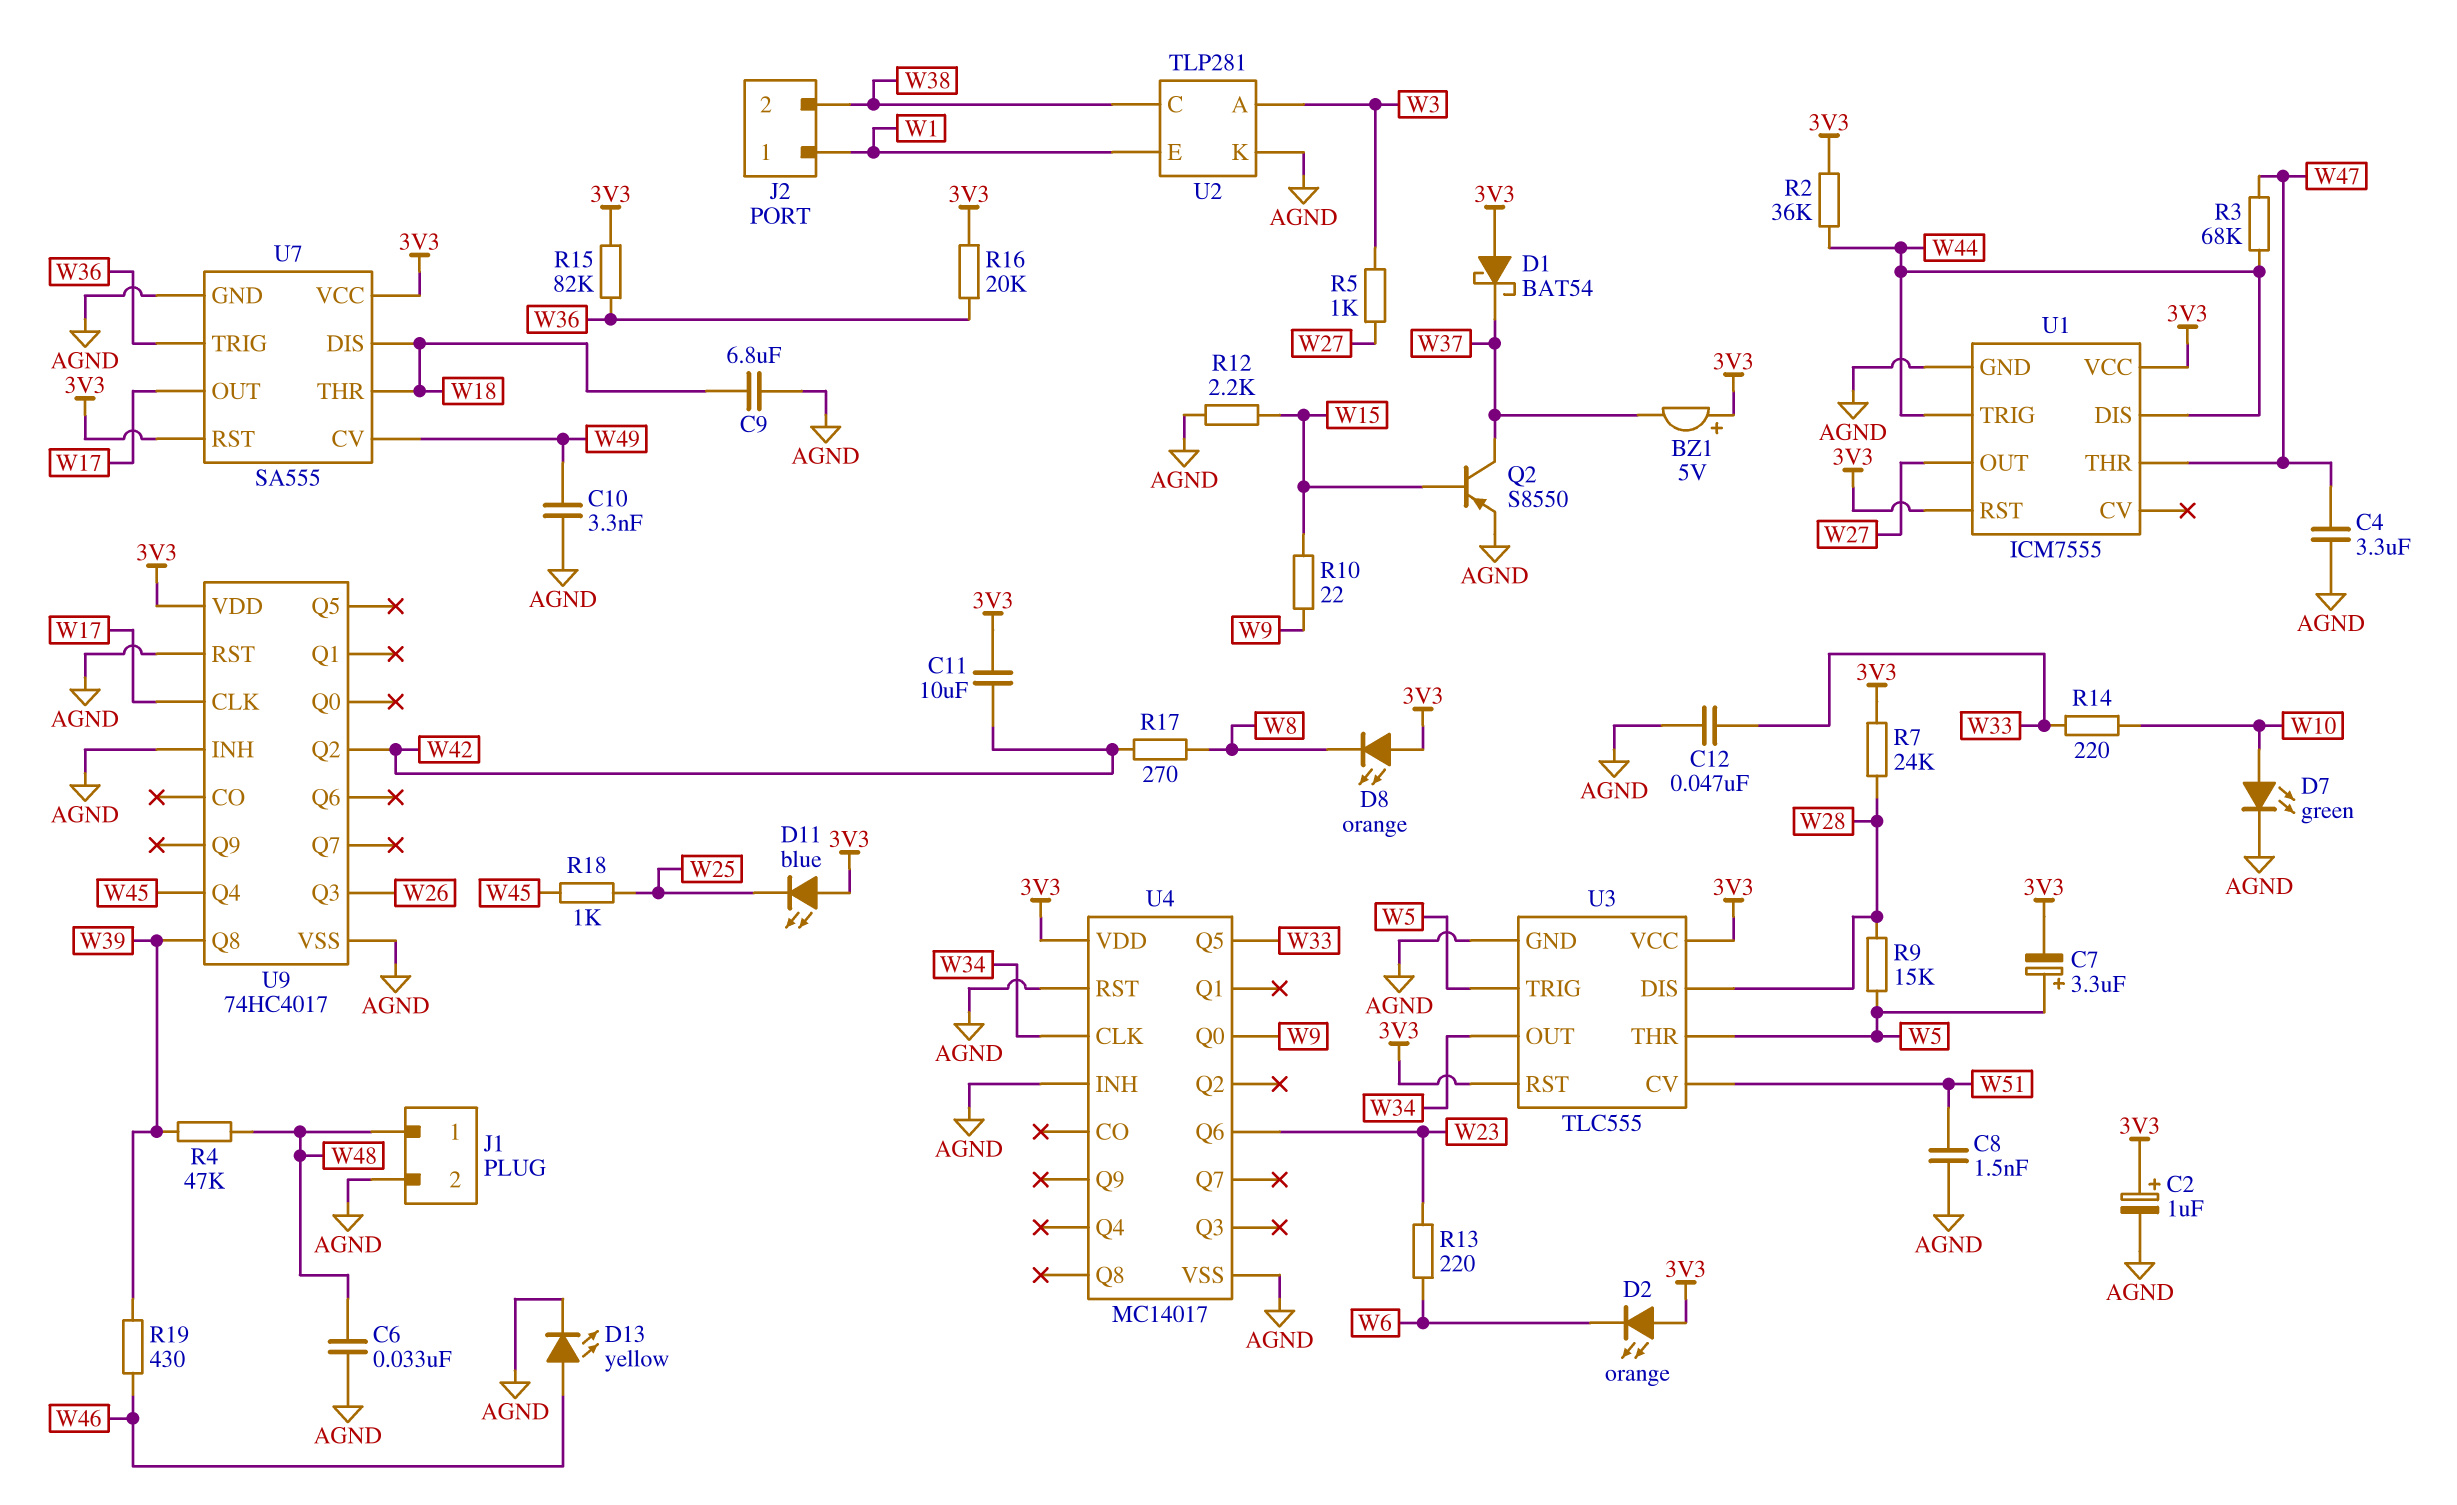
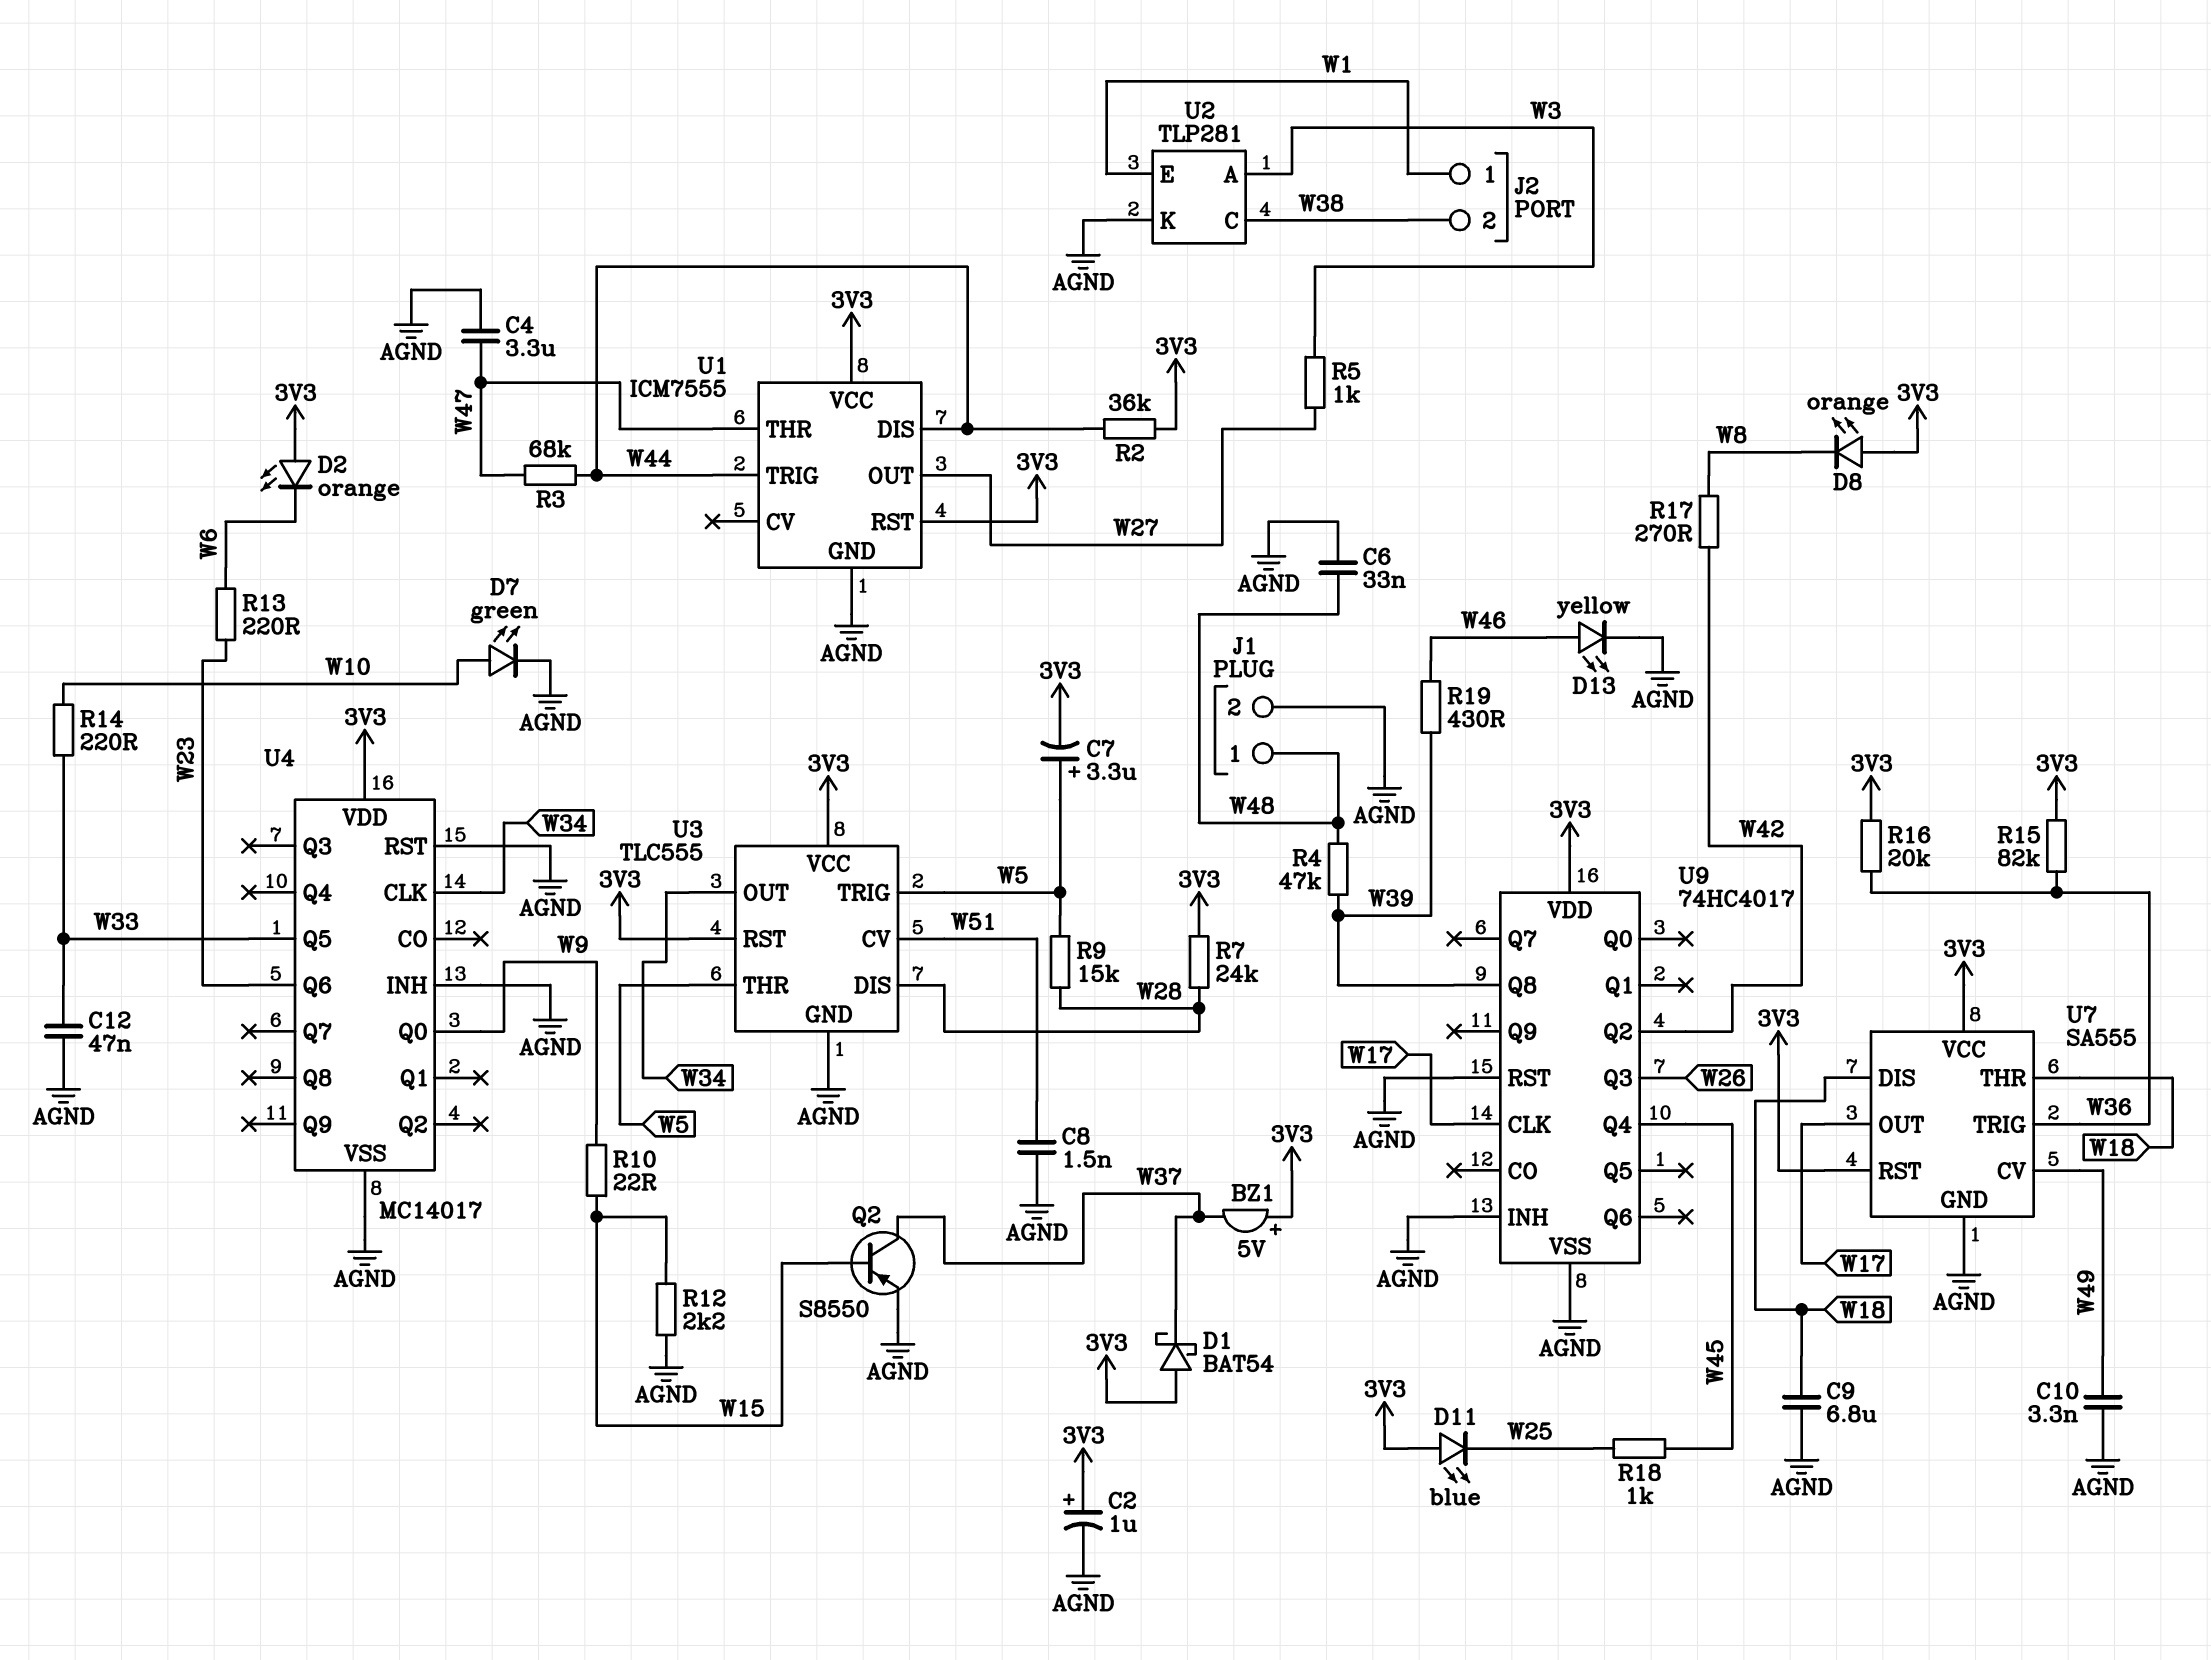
C11: 10uF (3V3, W42) -> none

